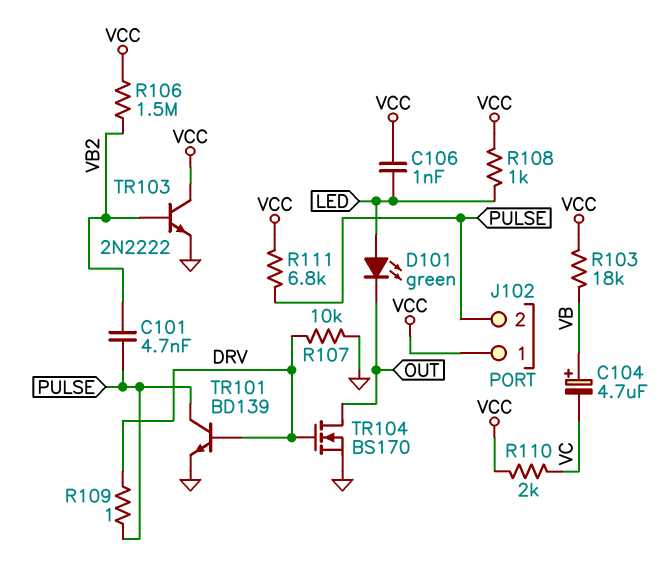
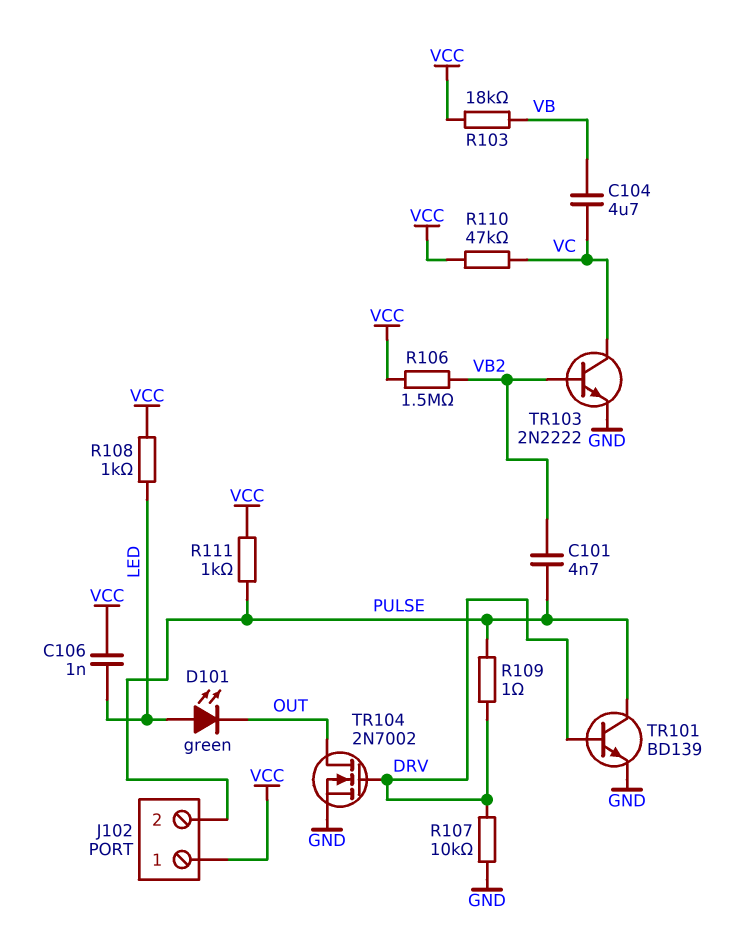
C104: 4.7uF (plus VB, minus VC) -> 4.7uF (VB, VC)
R110: 2k (VC, VCC) -> 47k (VC, VCC)
R111: 6.8k (PULSE, VCC) -> 1k (PULSE, VCC)
TR103: NPN 2N2222 (B VB2, C VCC, E GND) -> NPN 2N2222 (B VB2, C VC, E GND)
TR104: NMOS BS170 (G DRV, D OUT, S GND) -> NMOS 2N7002 (G DRV, D OUT, S GND)

